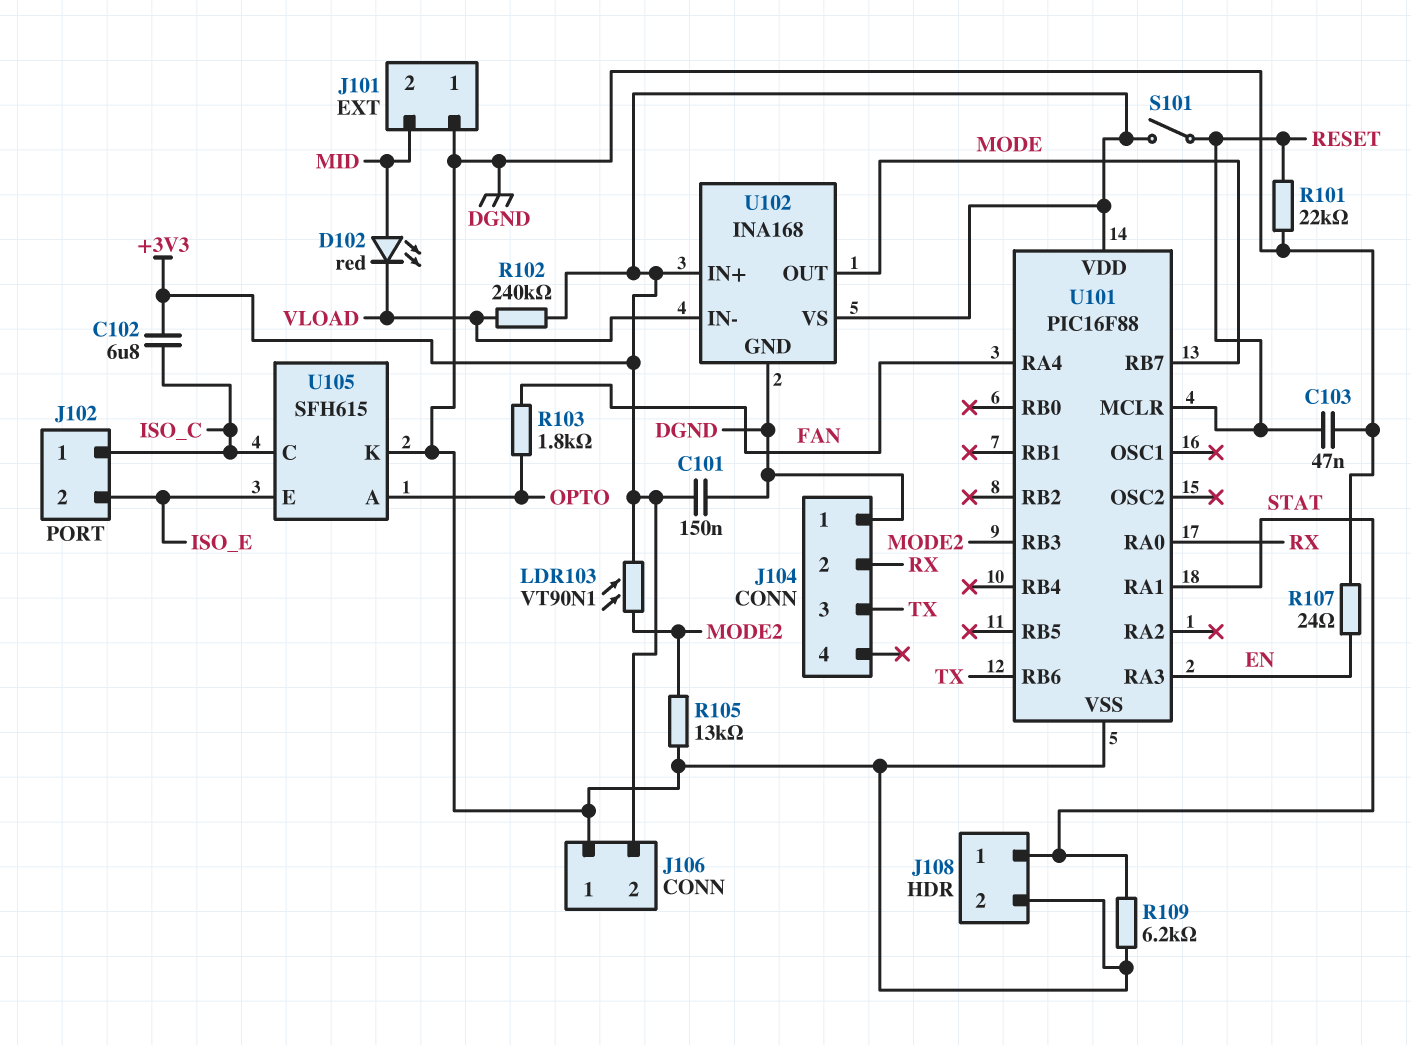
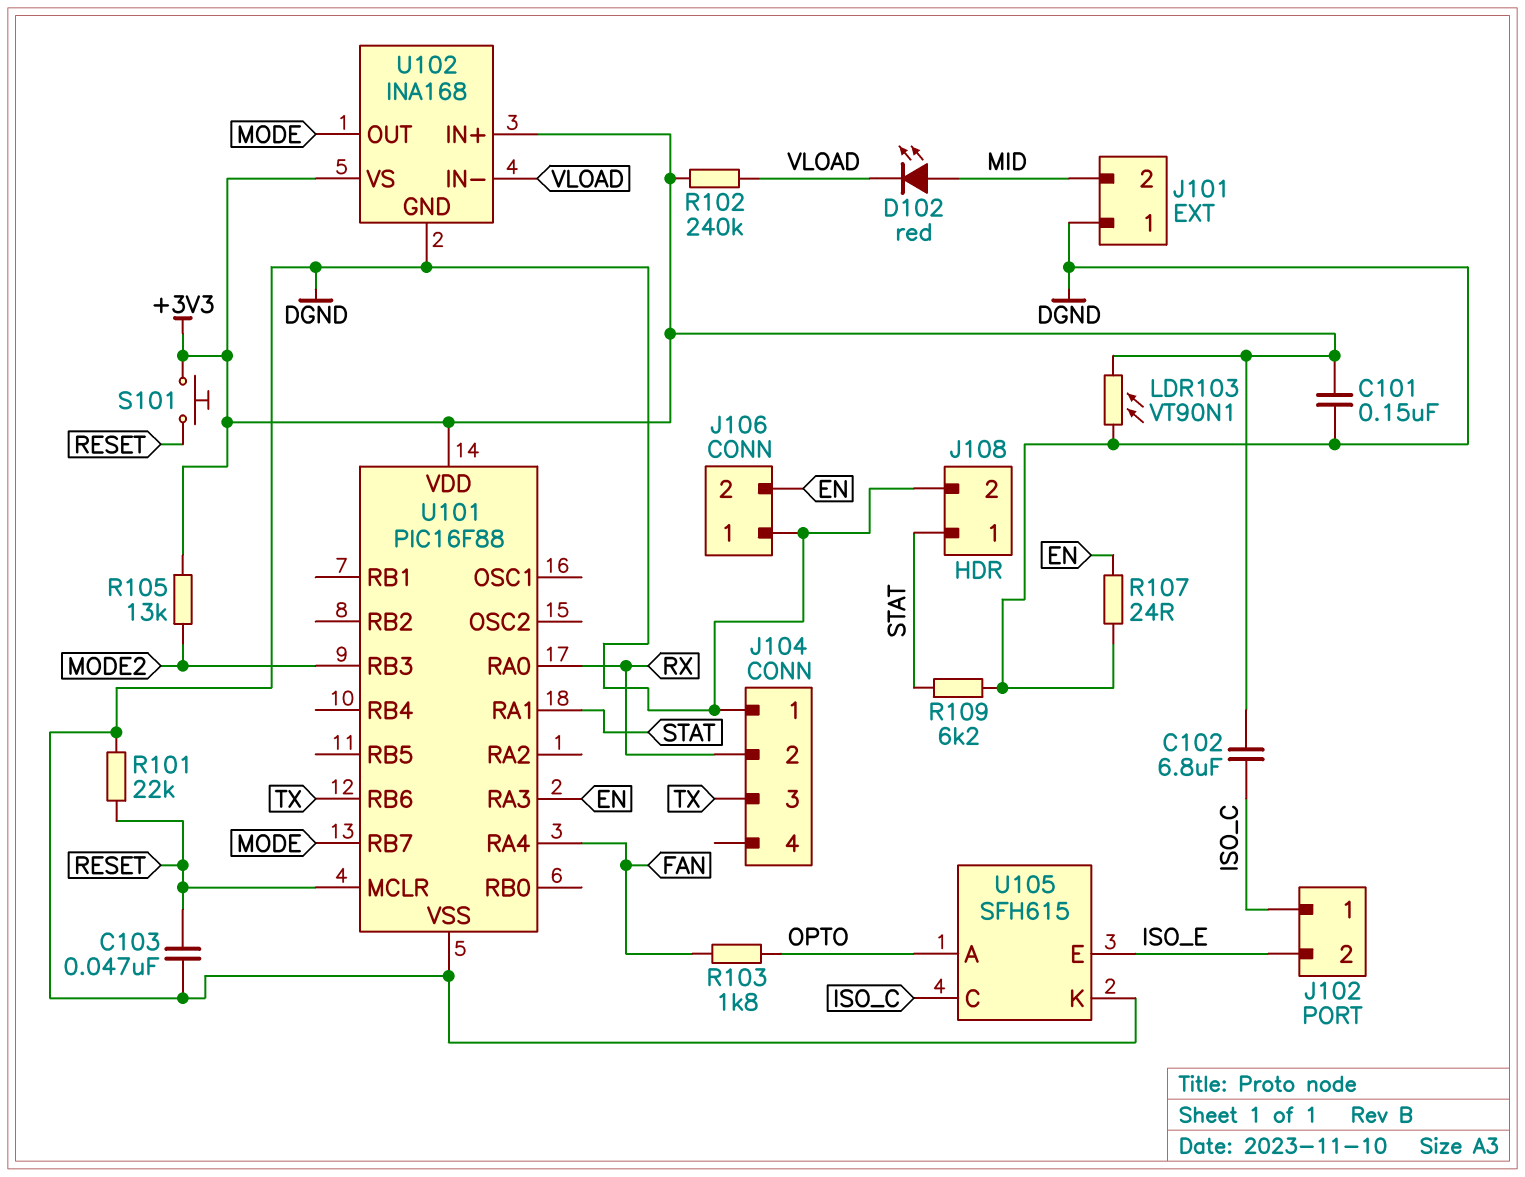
J106 pin 2: +3V3 -> EN
LDR103: VT90N1 (+3V3, MODE2) -> VT90N1 (+3V3, DGND)
R105: 13k (DGND, MODE2) -> 13k (+3V3, MODE2)
S101: switch (+3V3, RESET) -> button (+3V3, RESET)

